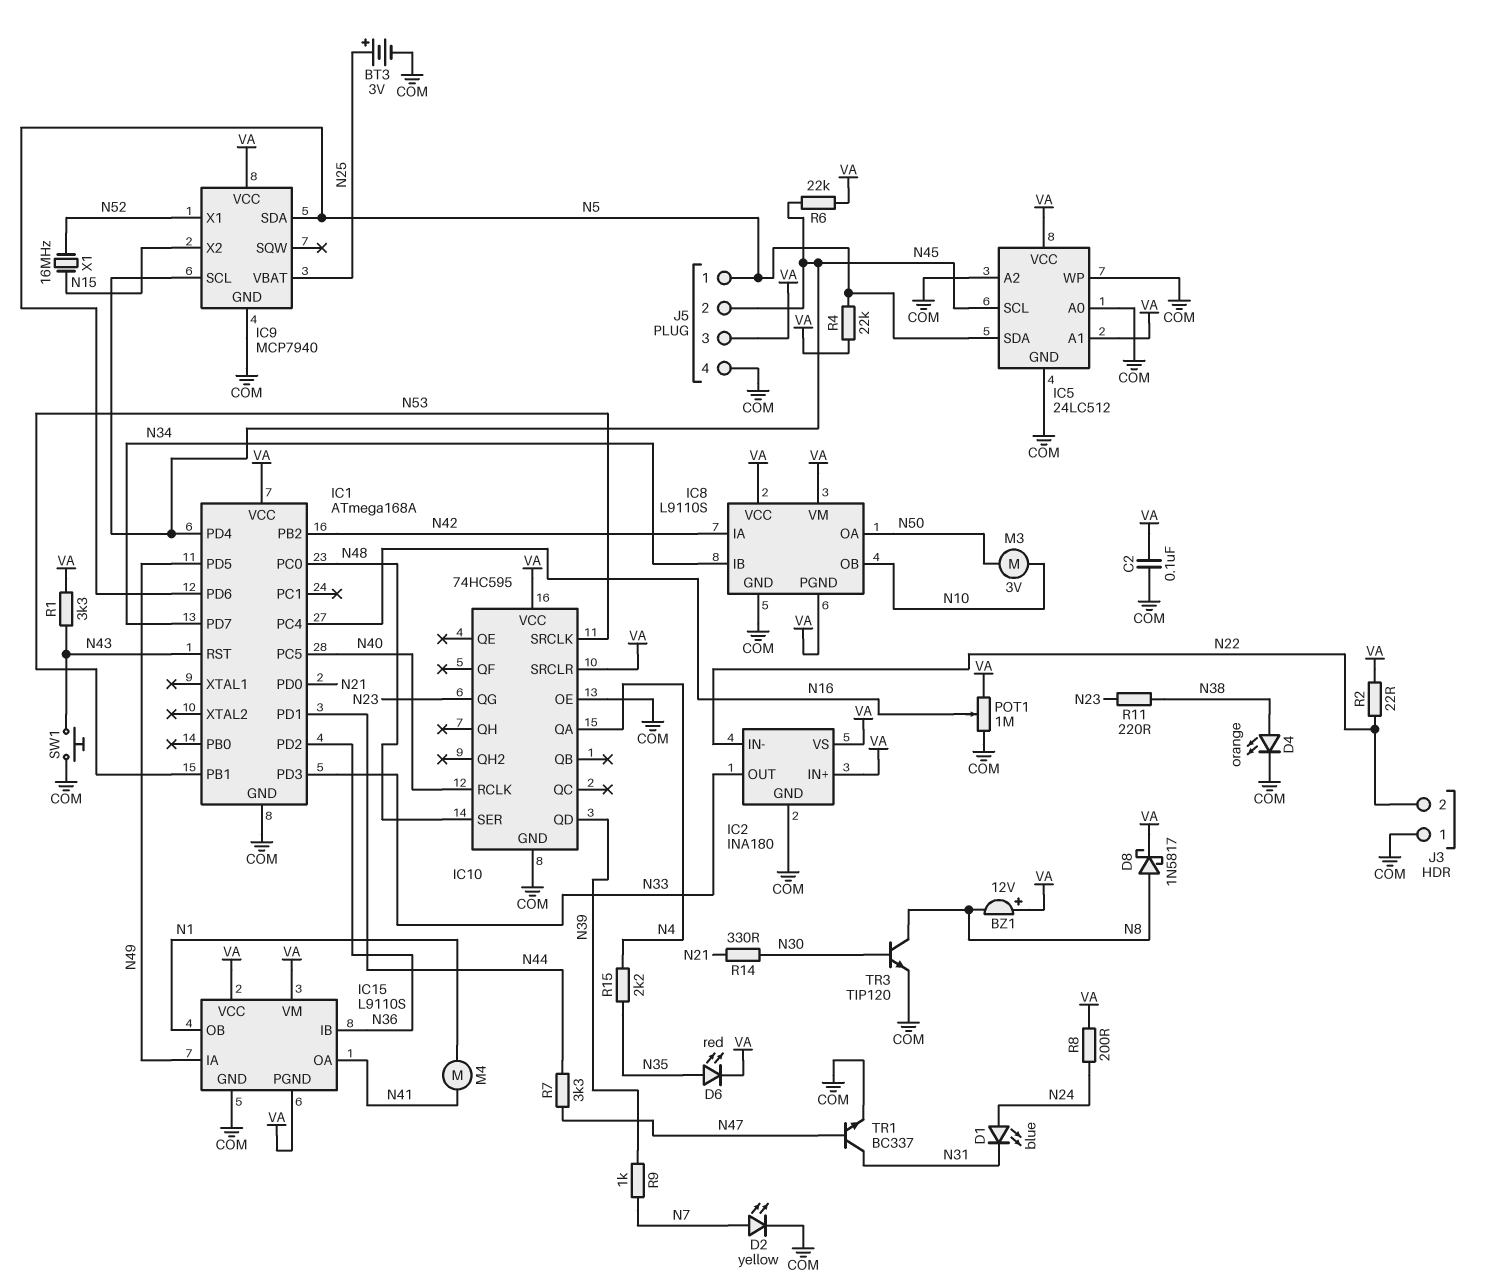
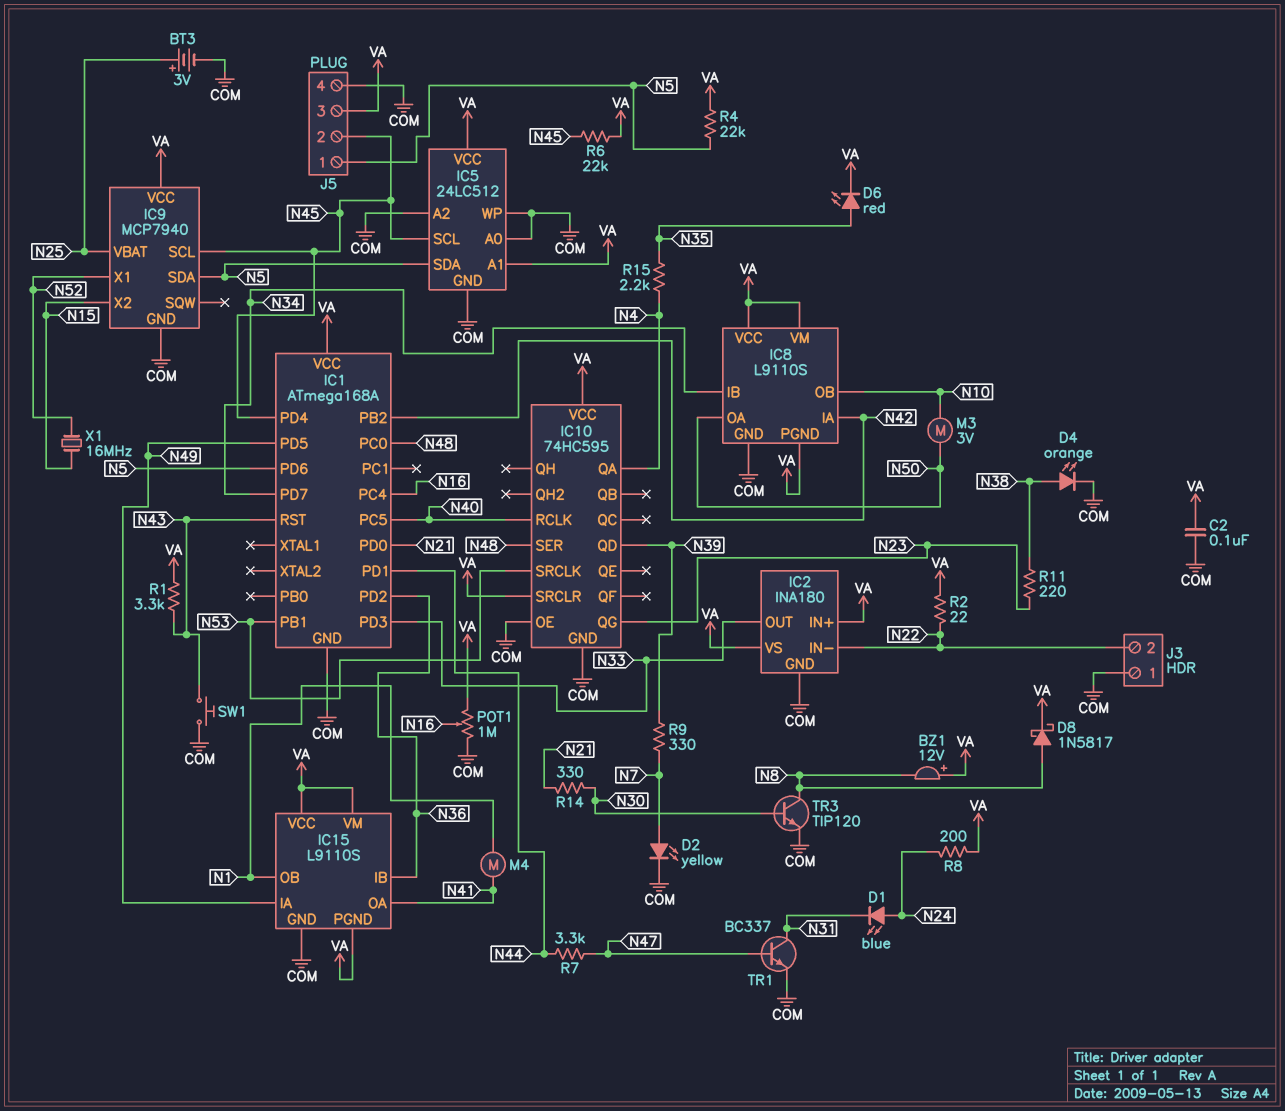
R9: 1k (N7, N39) -> 330 (N7, N39)

